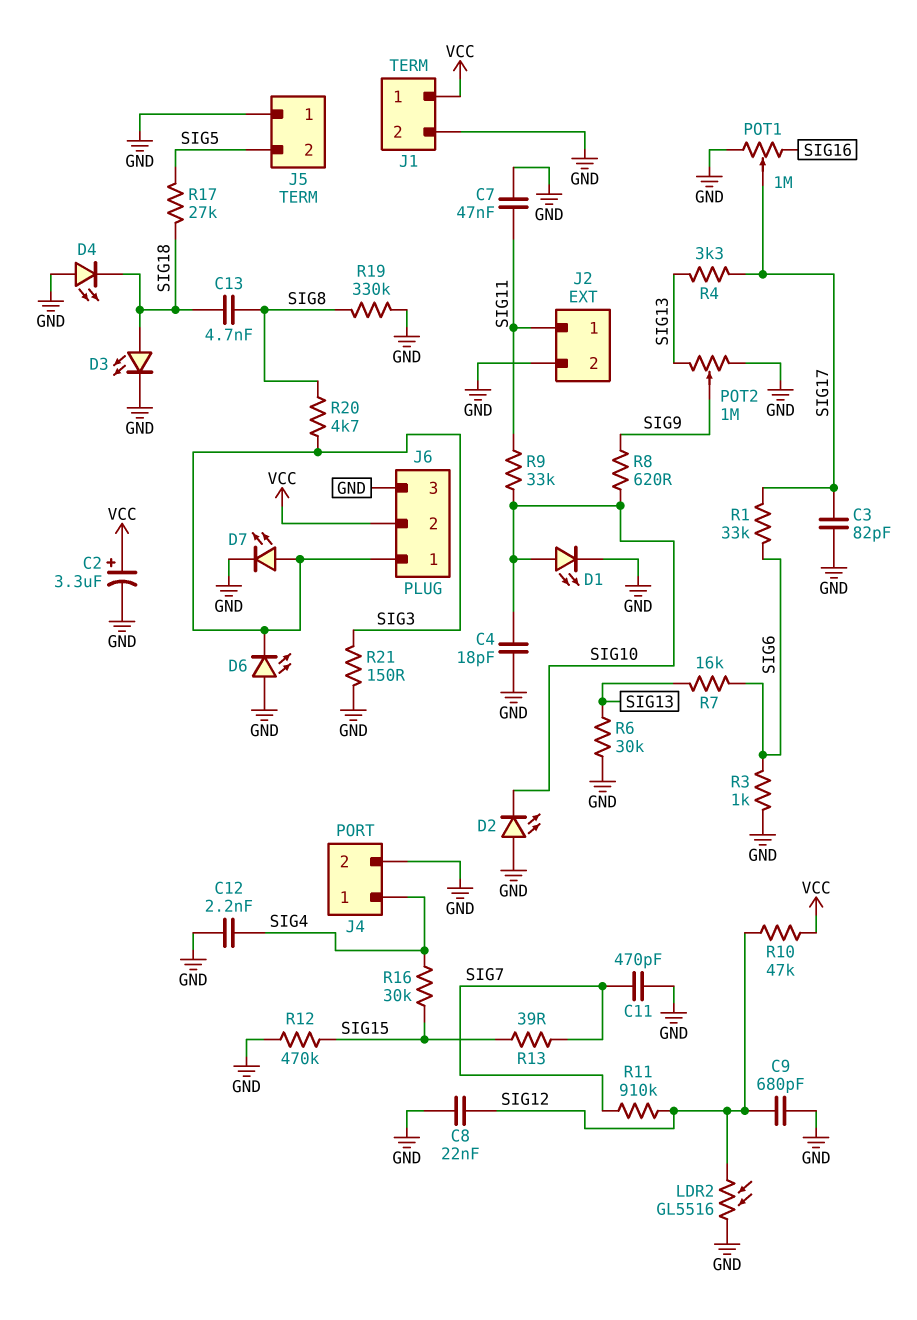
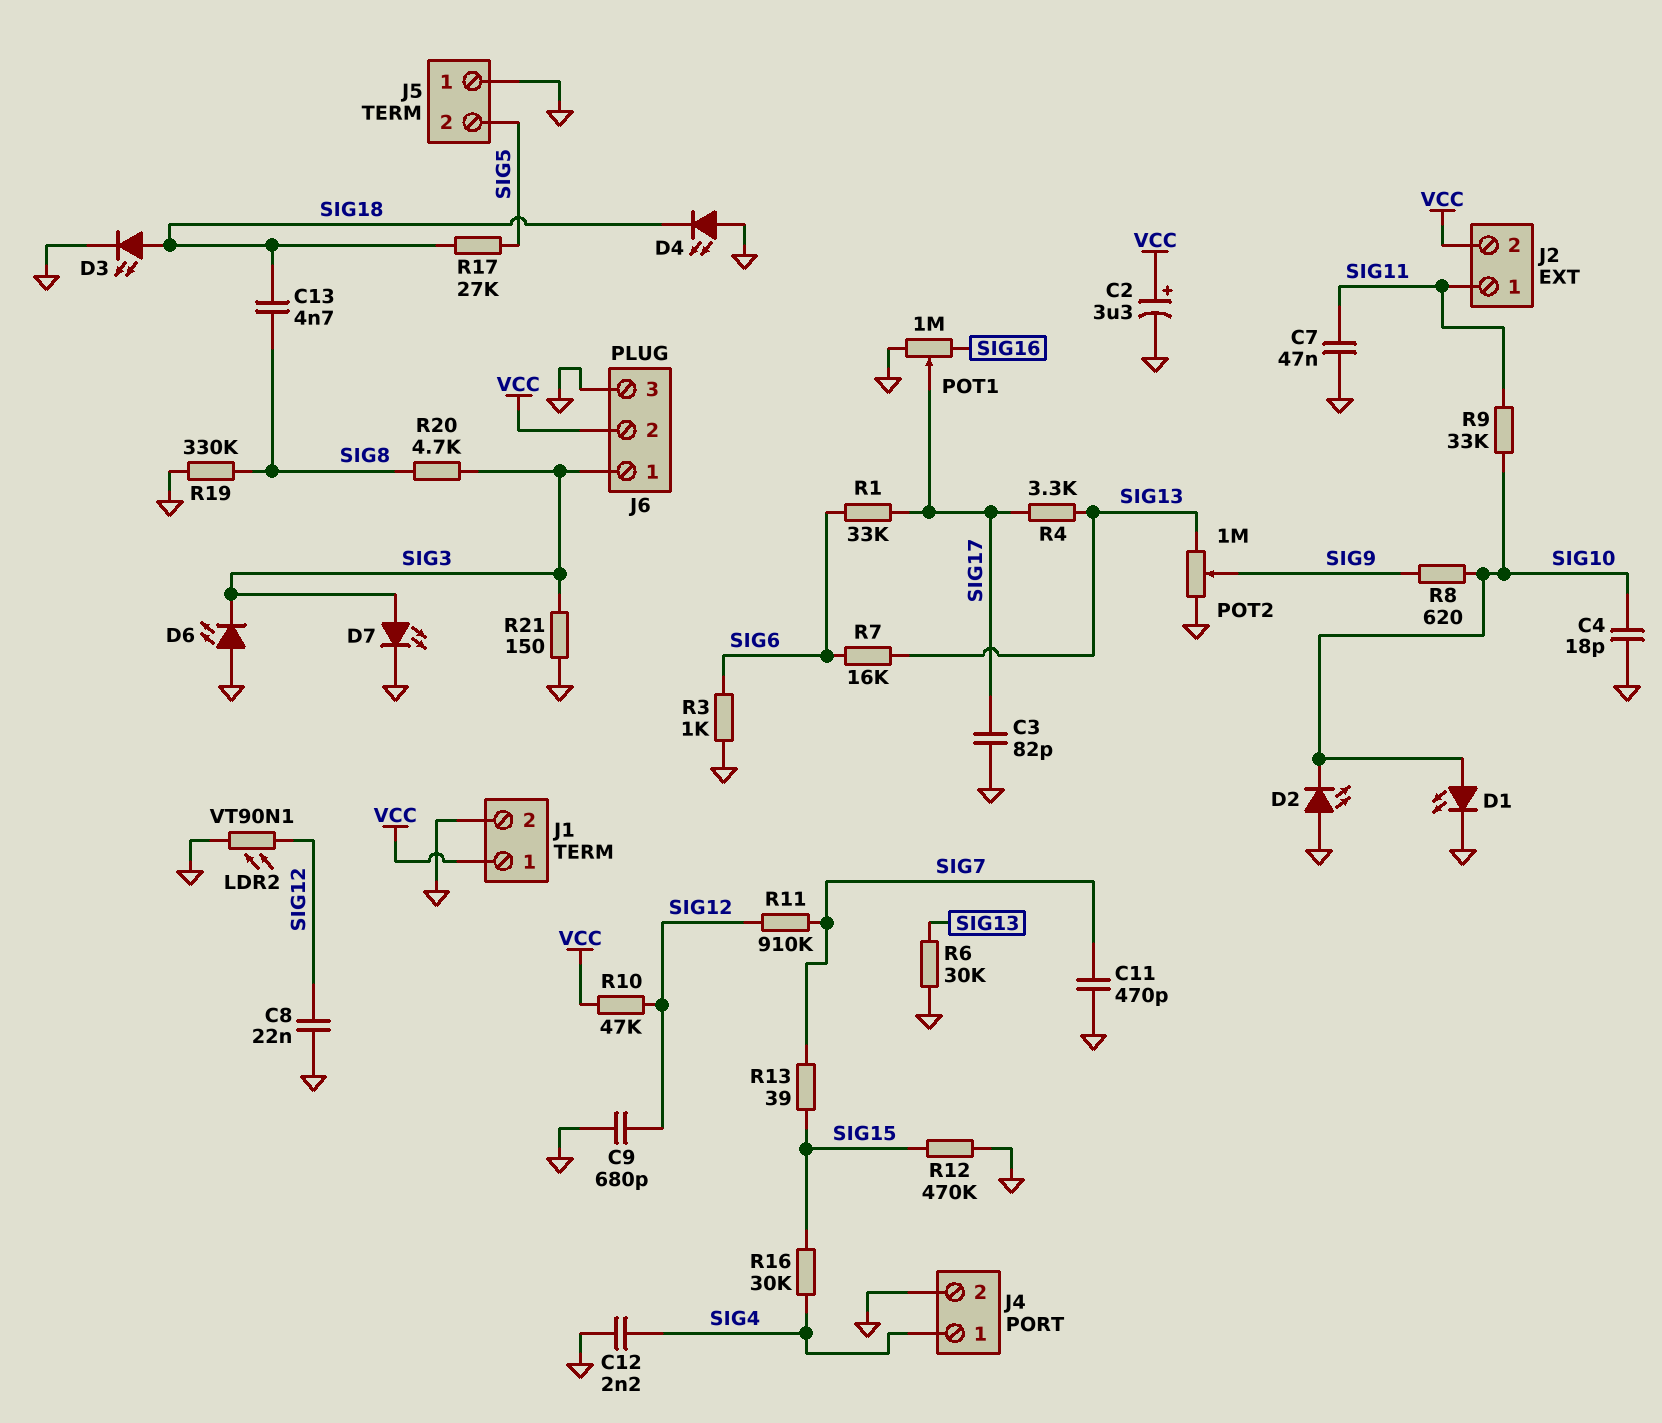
J2 pin 2: GND -> VCC
LDR2: GL5516 (GND, SIG12) -> VT90N1 (GND, SIG12)

